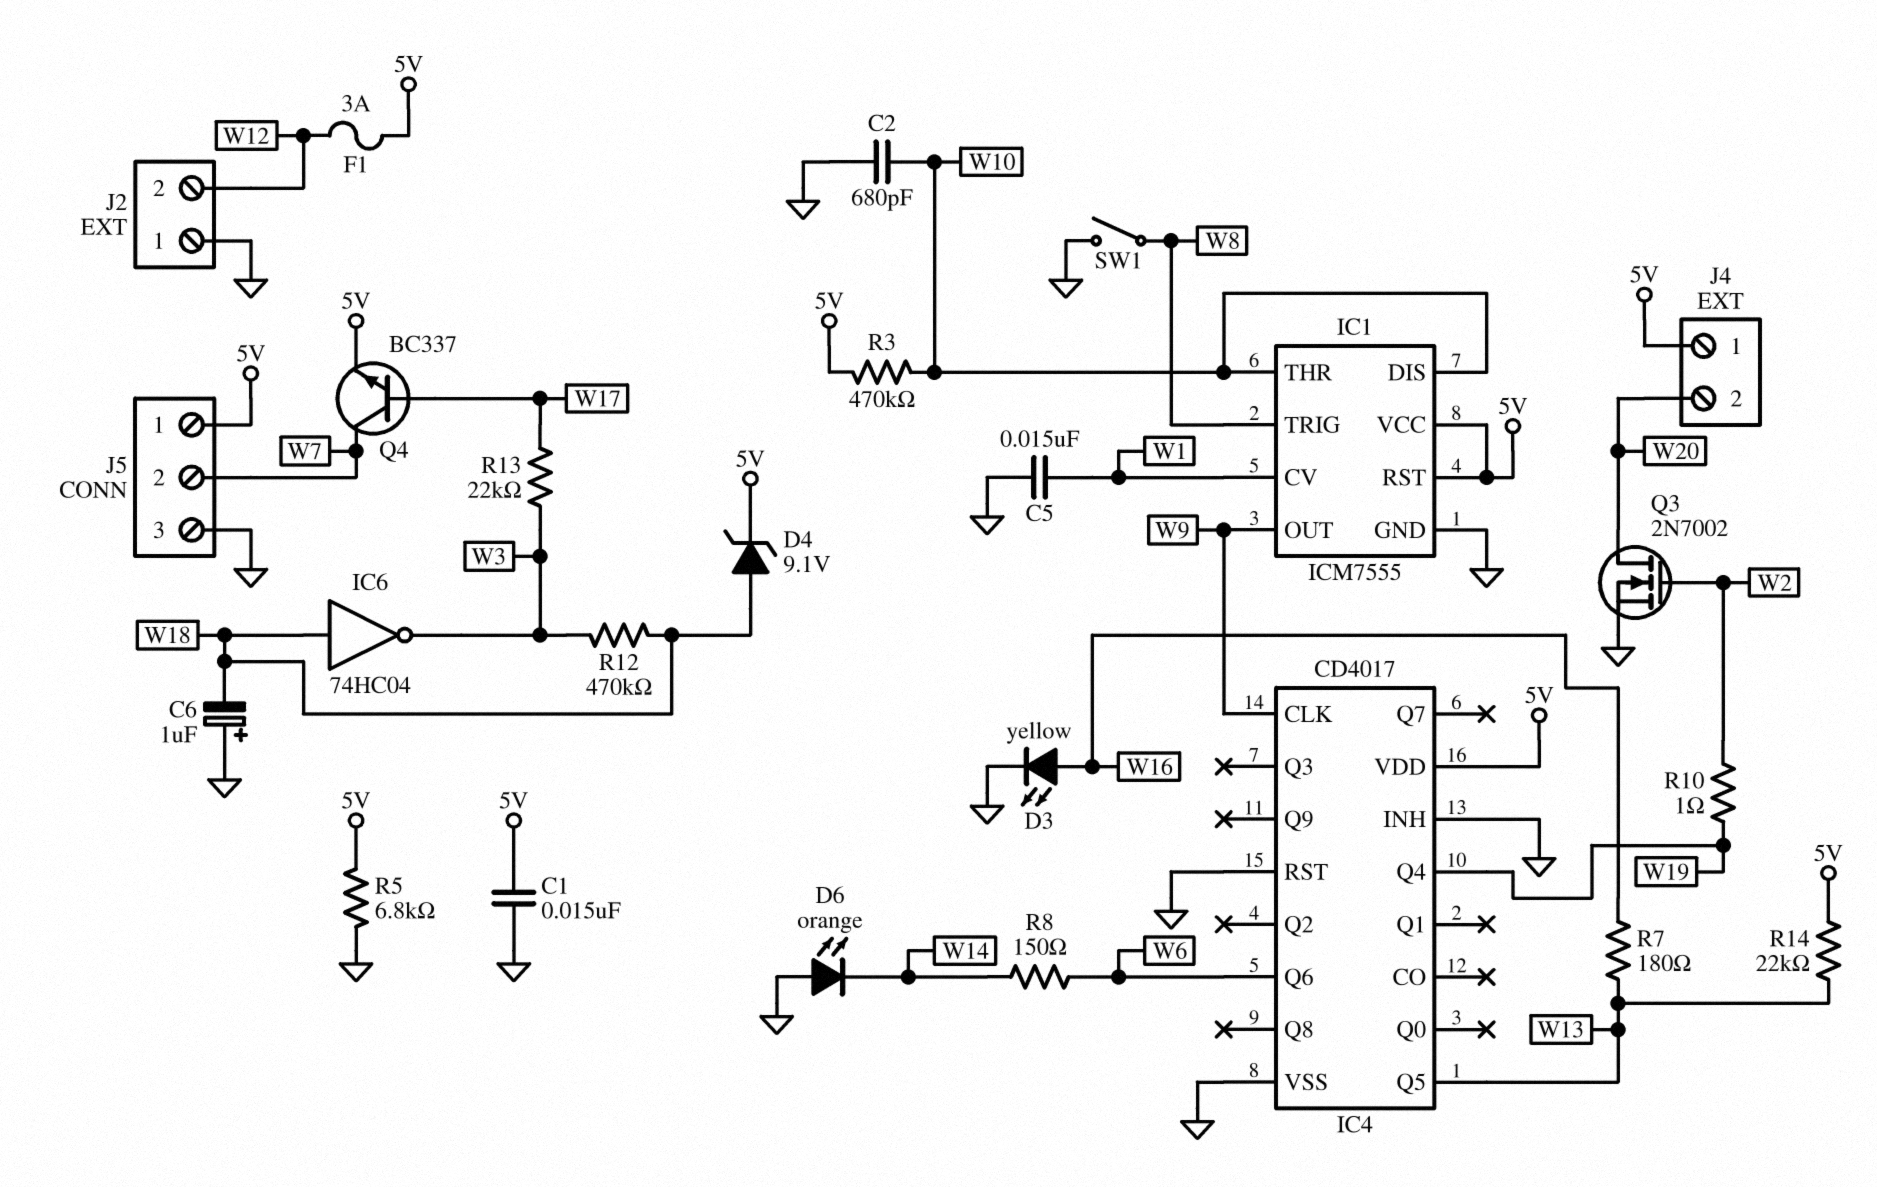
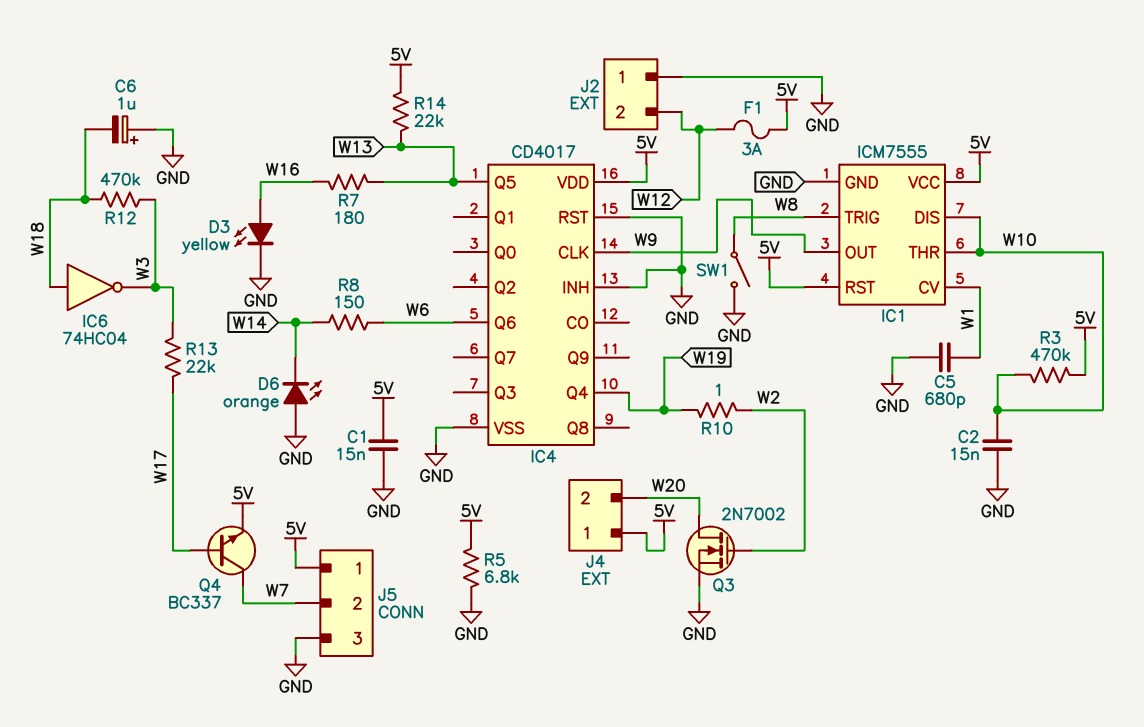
C2: 680pF (GND, W10) -> 15nF (GND, W10)
C5: 15nF (GND, W1) -> 680pF (GND, W1)
D4: zener 9.1V (A W18, K 5V) -> none

